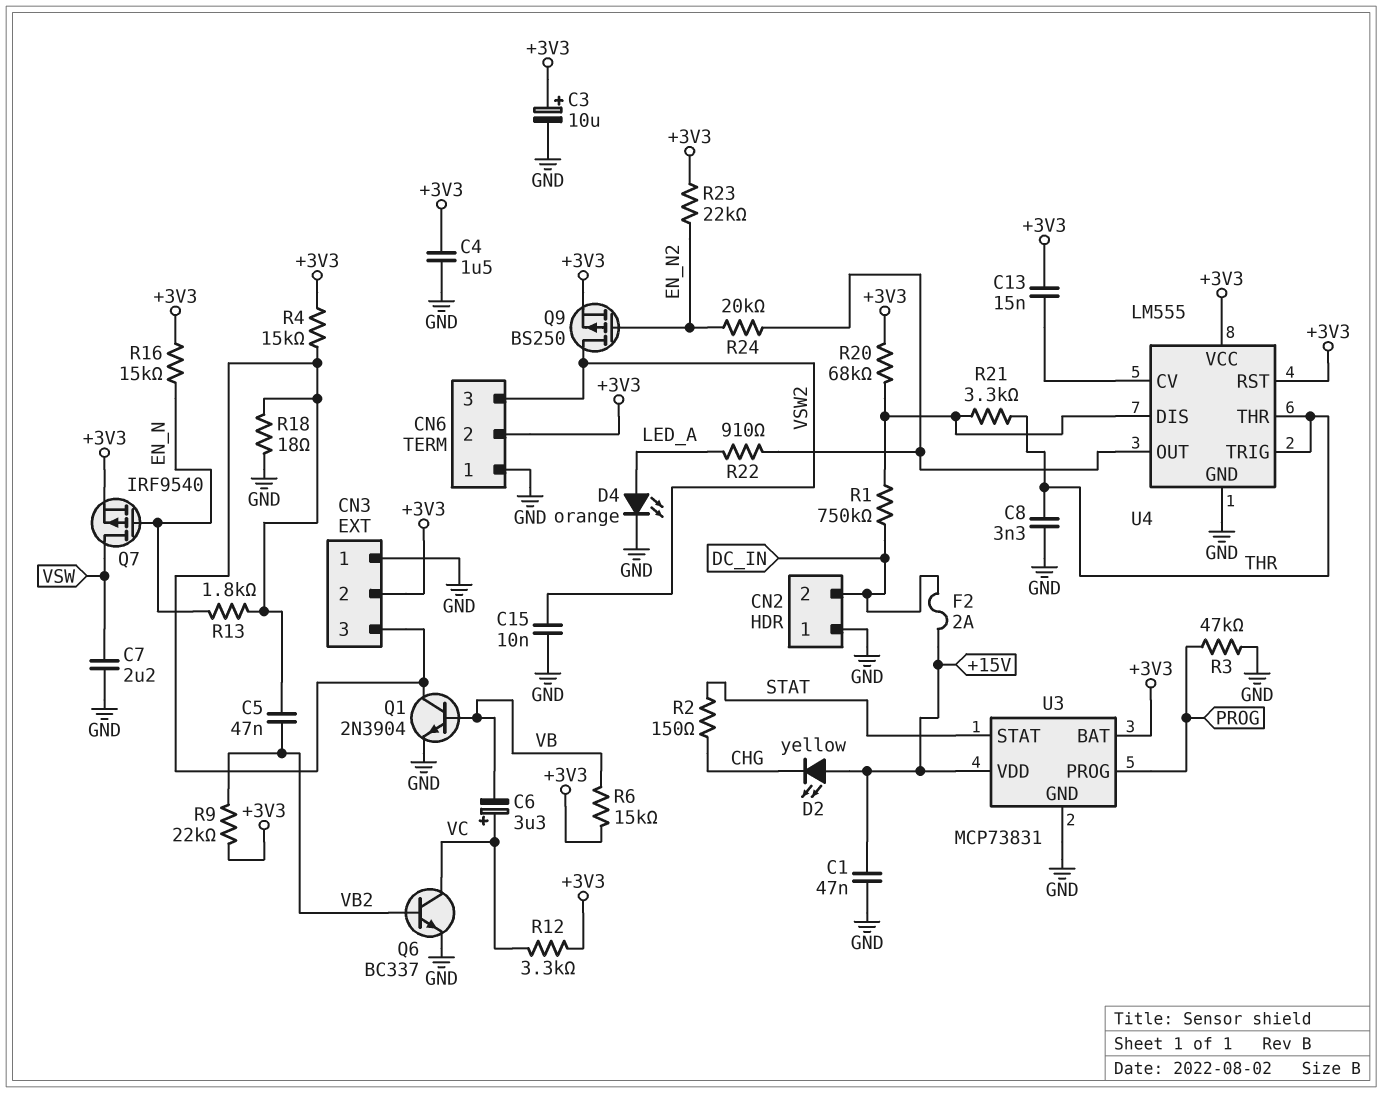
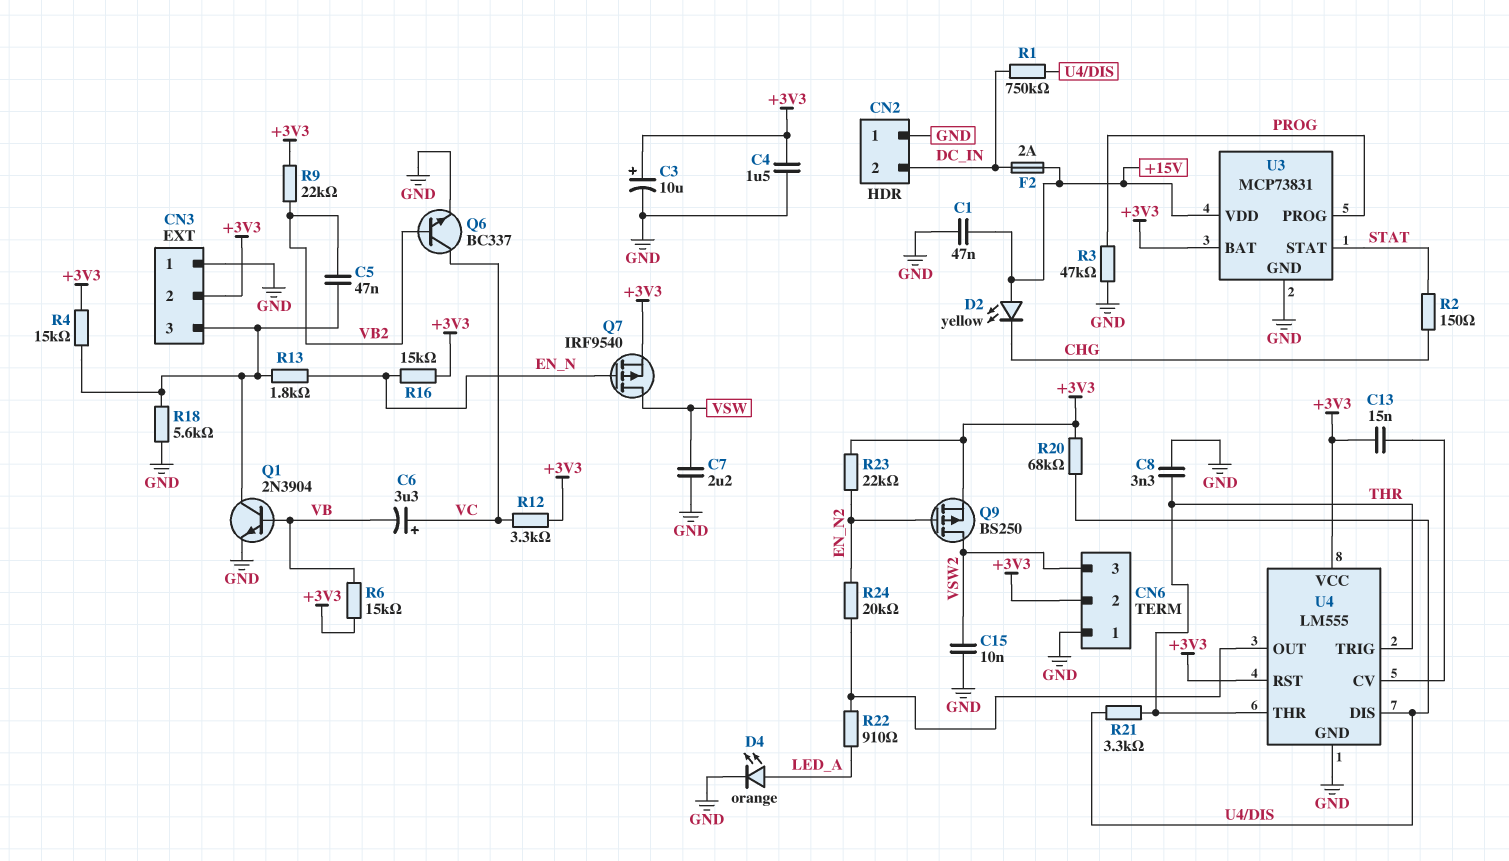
R18: 18 (CN3/3, GND) -> 5.6k (CN3/3, GND)

